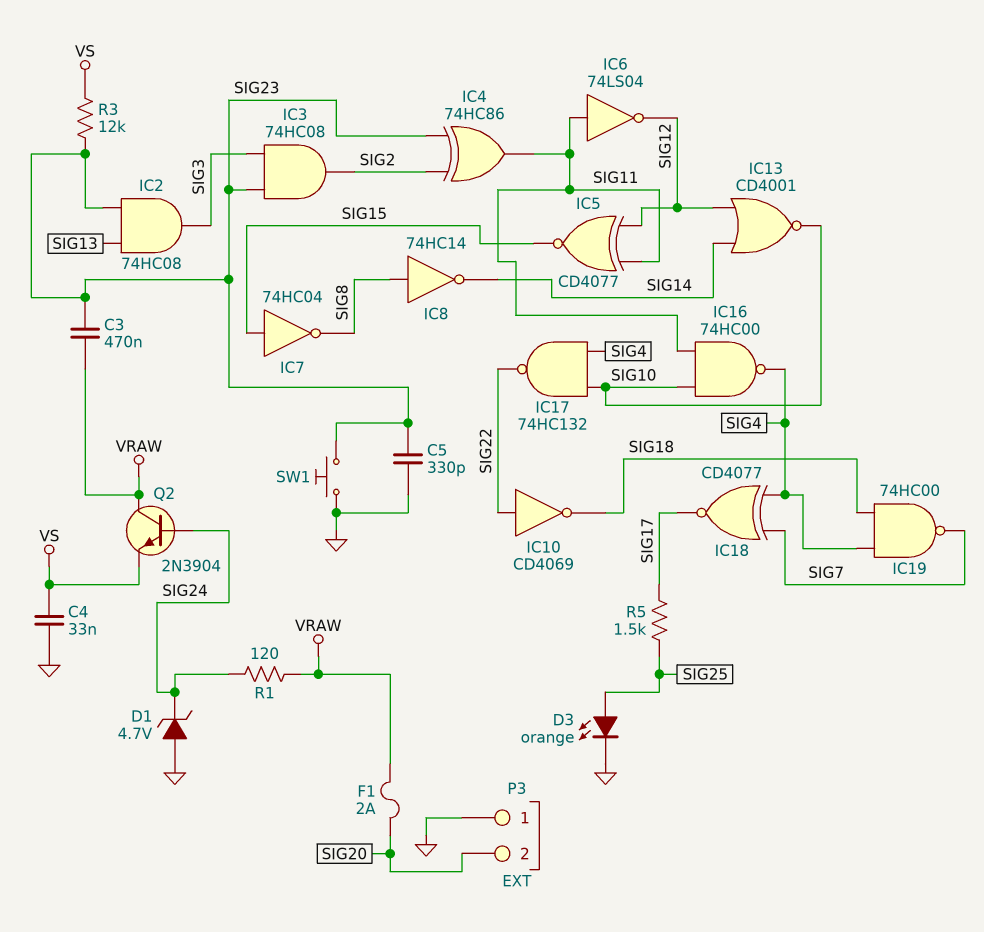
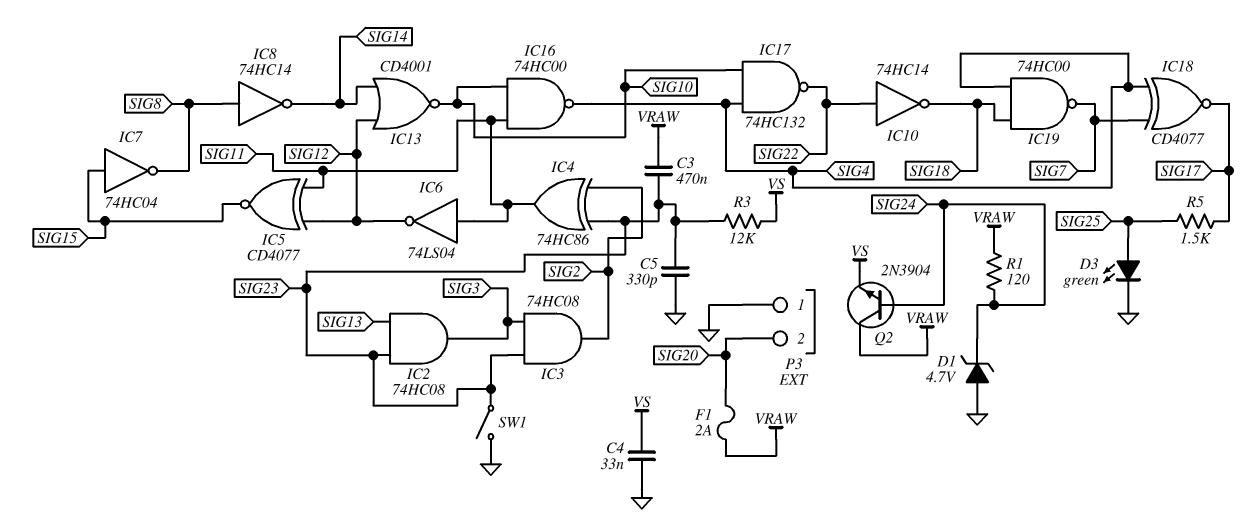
D3: LED orange (A SIG25, K GND) -> LED green (A SIG25, K GND)
IC10: NOT CD4069 (in SIG22, out SIG18) -> NOT 74HC14 (in SIG22, out SIG18)
SW1: button (GND, SIG23) -> switch (GND, SIG23)

